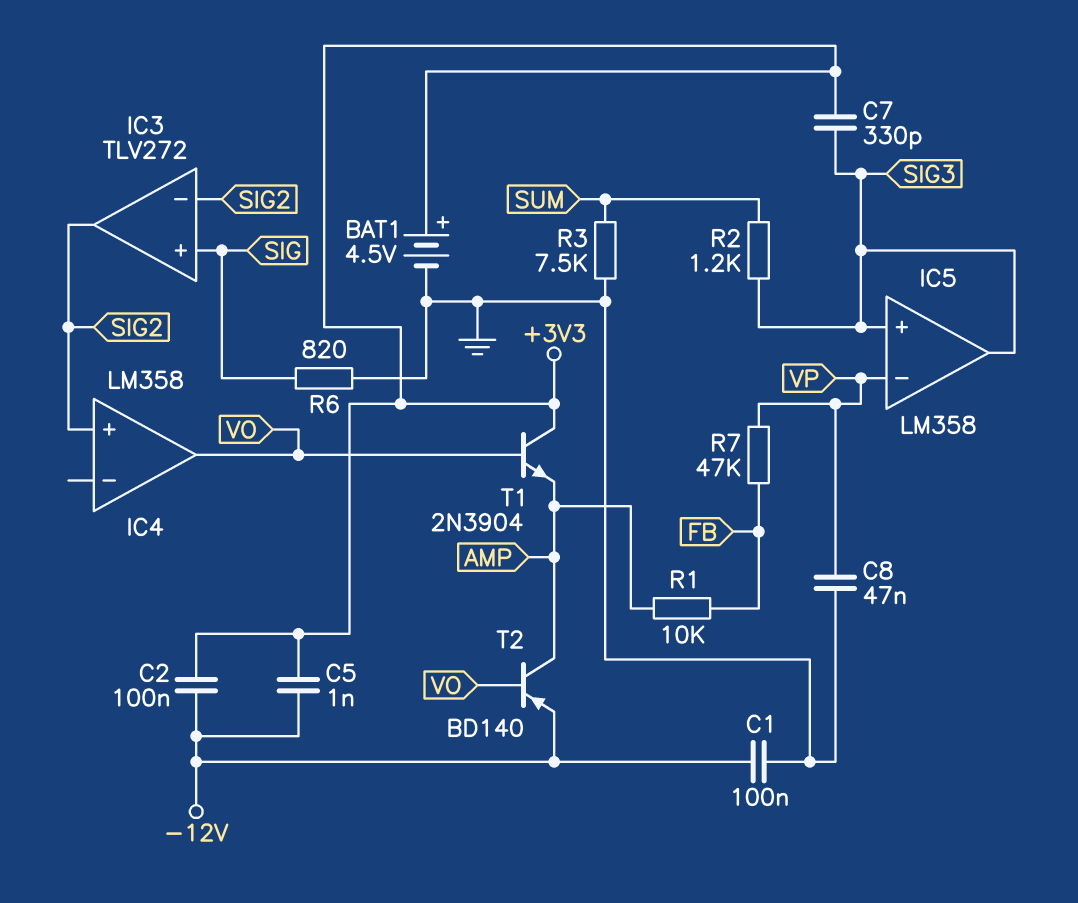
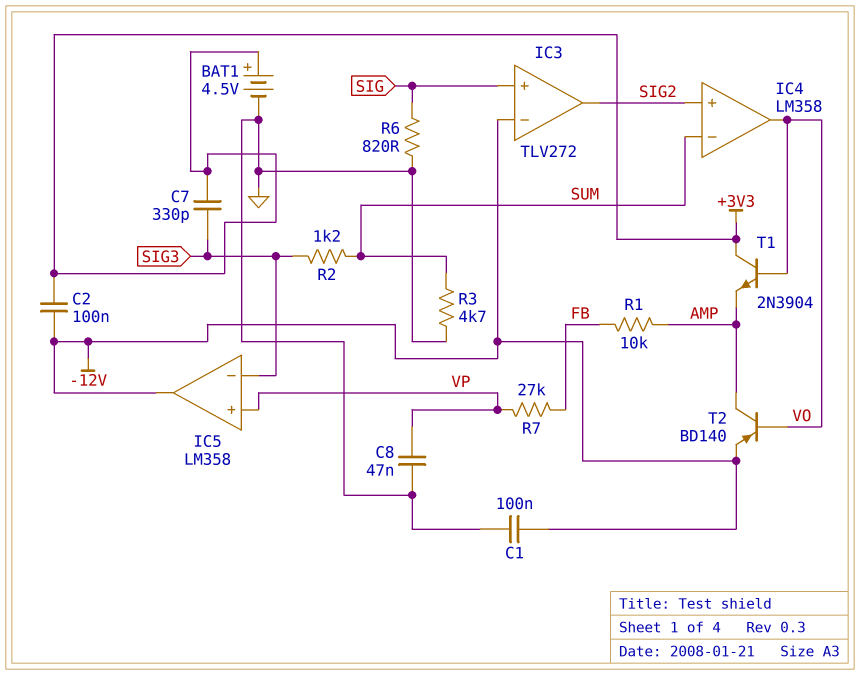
C5: 1nF (+3V3, -12V) -> none
IC3 pin in-: SIG2 -> -12V
IC4 pin in-: none -> SUM
IC5 pin in+: SIG3 -> VP
IC5 pin in-: VP -> SIG3
IC5 pin out: SIG3 -> -12V
R3: 7.5k (GND, SUM) -> 4.7k (GND, SUM)
R7: 47k (FB, VP) -> 27k (FB, VP)

